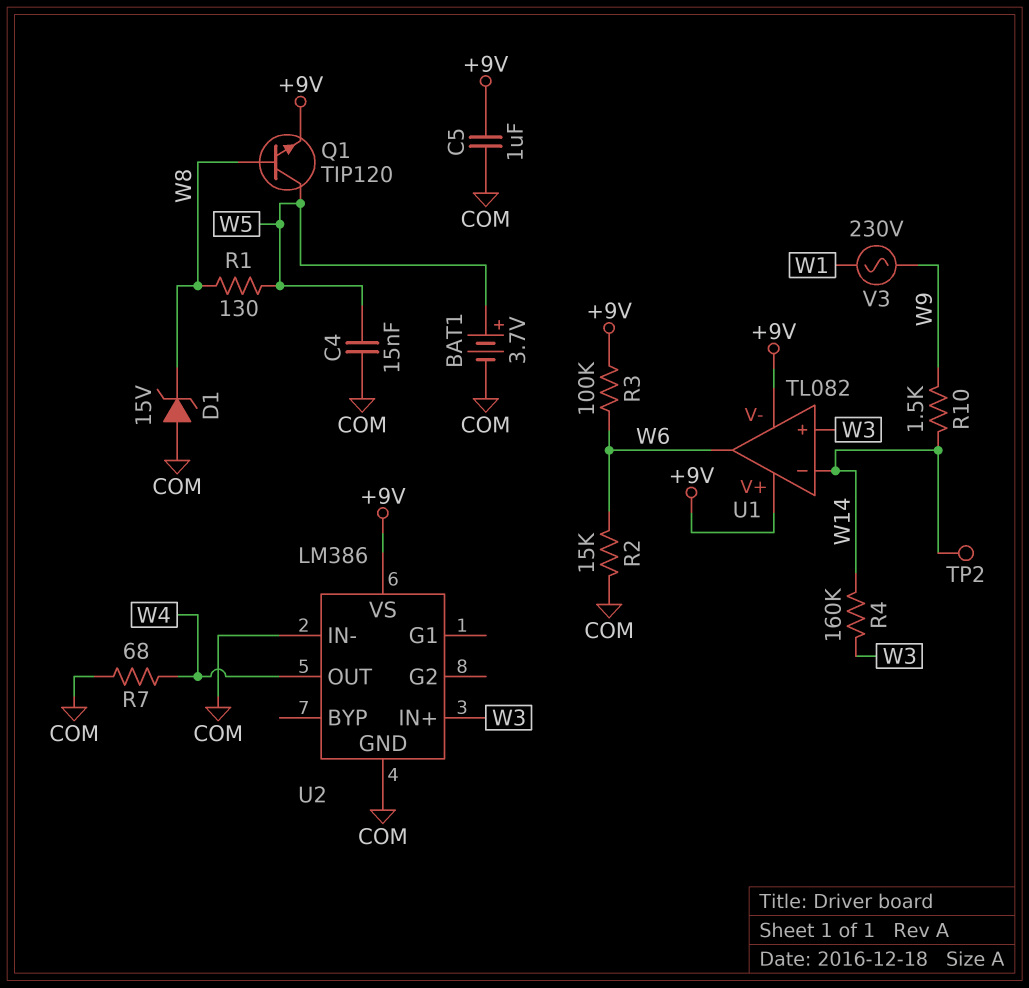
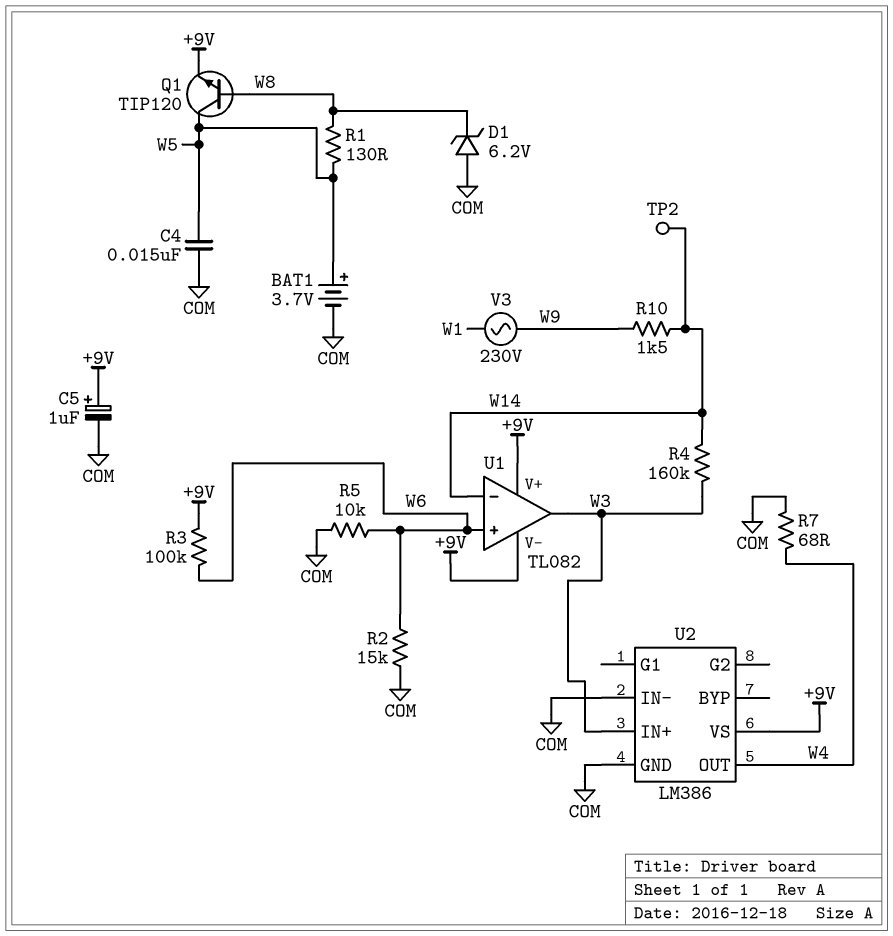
C5: 1uF (+9V, COM) -> 1uF (plus +9V, minus COM)
D1: zener 15V (A COM, K W8) -> zener 6.2V (A COM, K W8)
R5: none -> 10k (COM, W6)
U1 pin in+: W3 -> W6
U1 pin out: W6 -> W3

